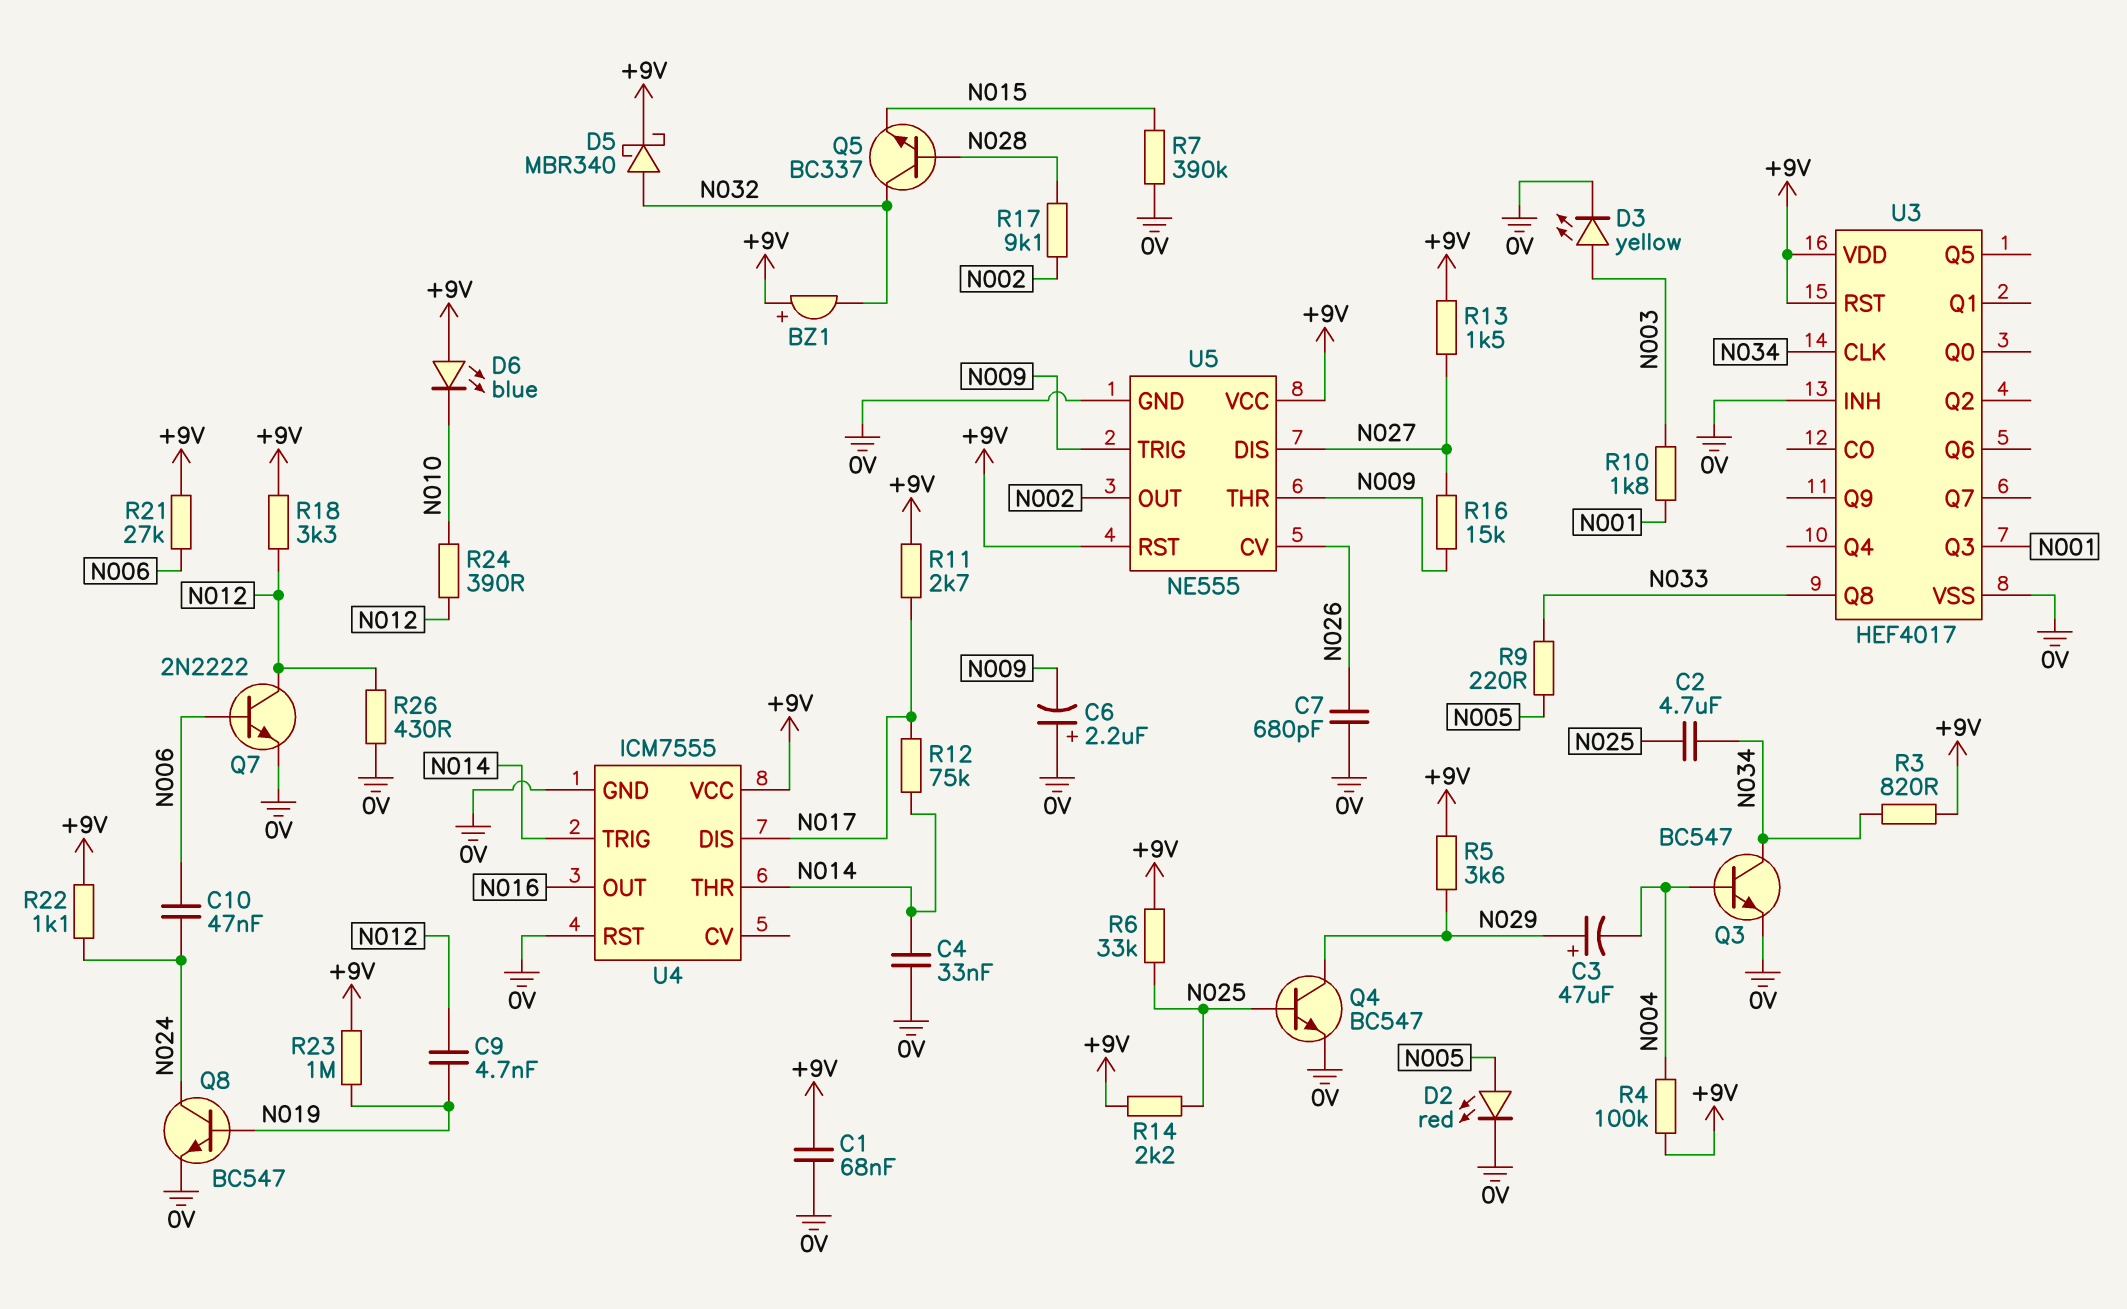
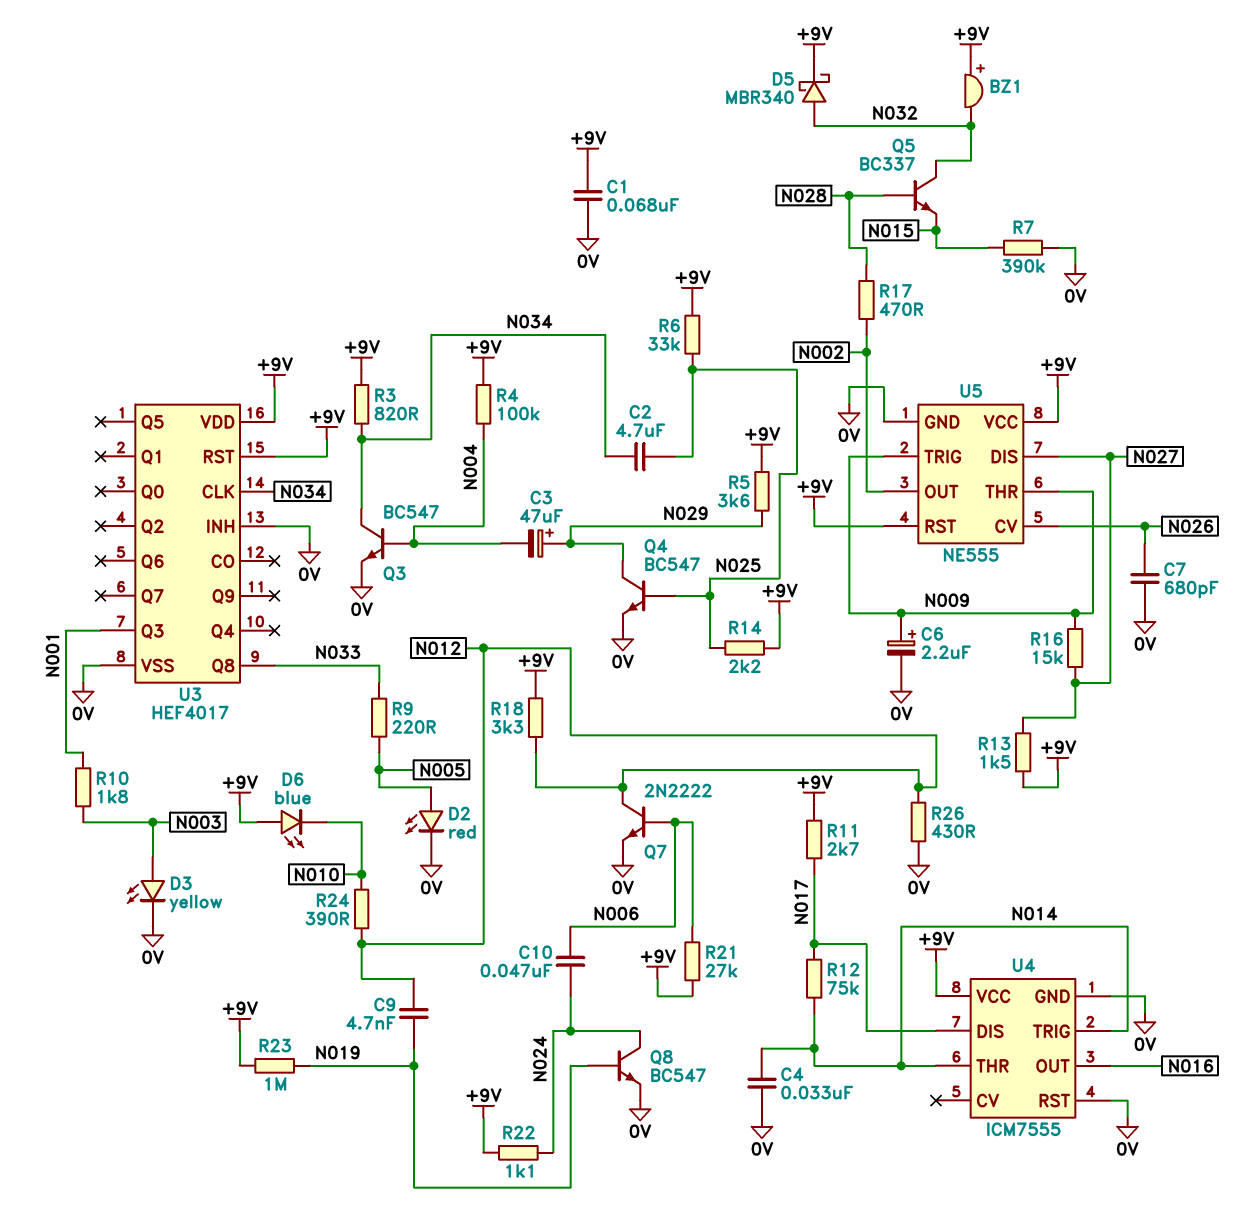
C6: 2.2uF (plus 0V, minus N009) -> 2.2uF (plus N009, minus 0V)
R17: 9.1k (N002, N028) -> 470 (N002, N028)

